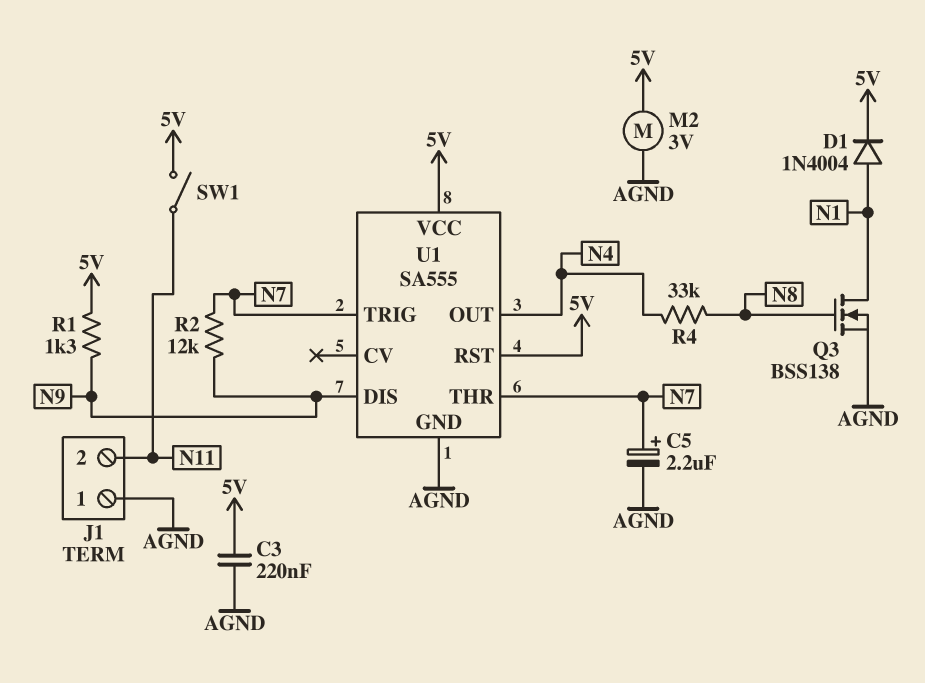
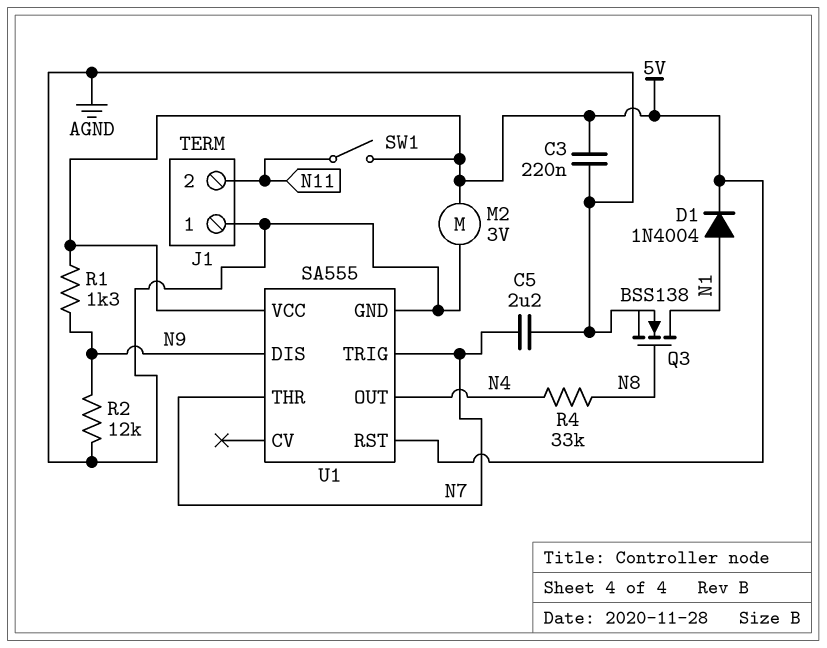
C5: 2.2uF (plus N7, minus AGND) -> 2.2uF (AGND, N7)
R2: 12k (N7, N9) -> 12k (AGND, N9)

